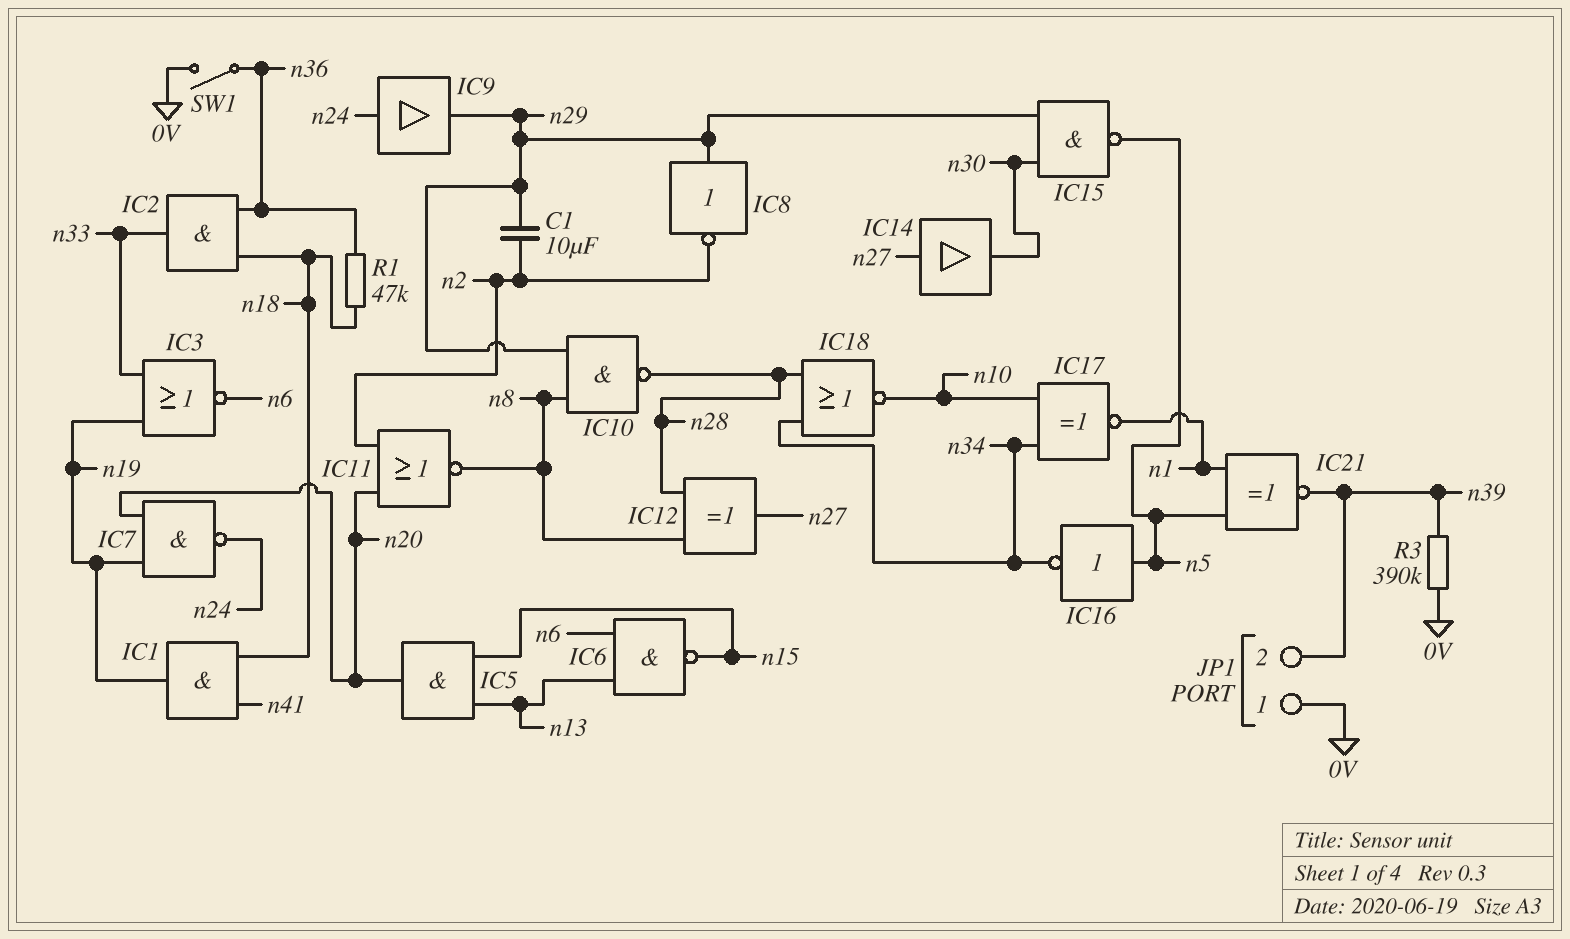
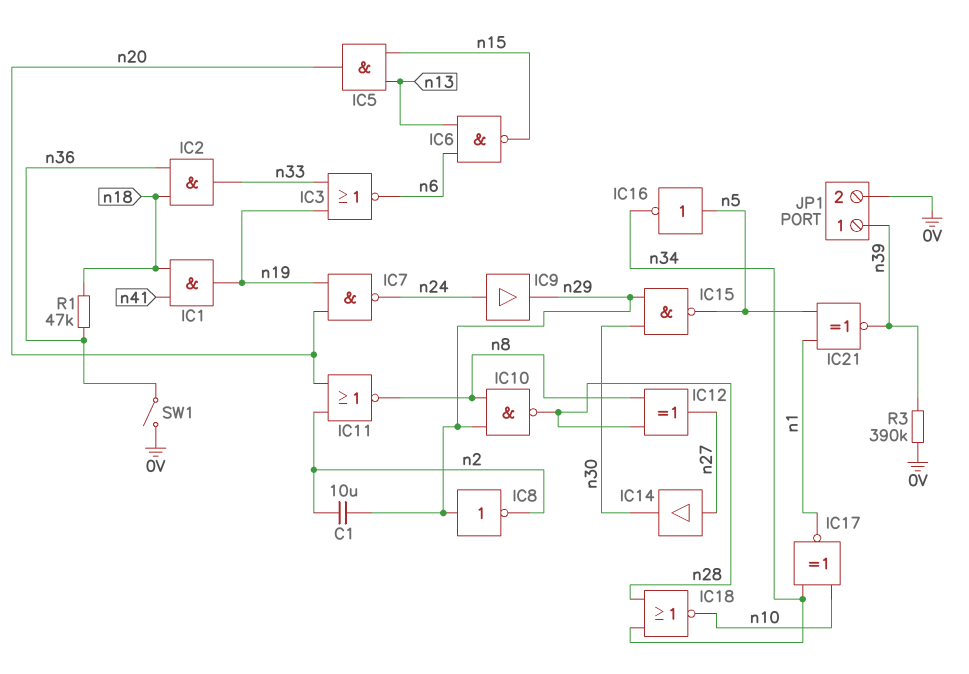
JP1 pin 1: 0V -> n39
JP1 pin 2: n39 -> 0V

